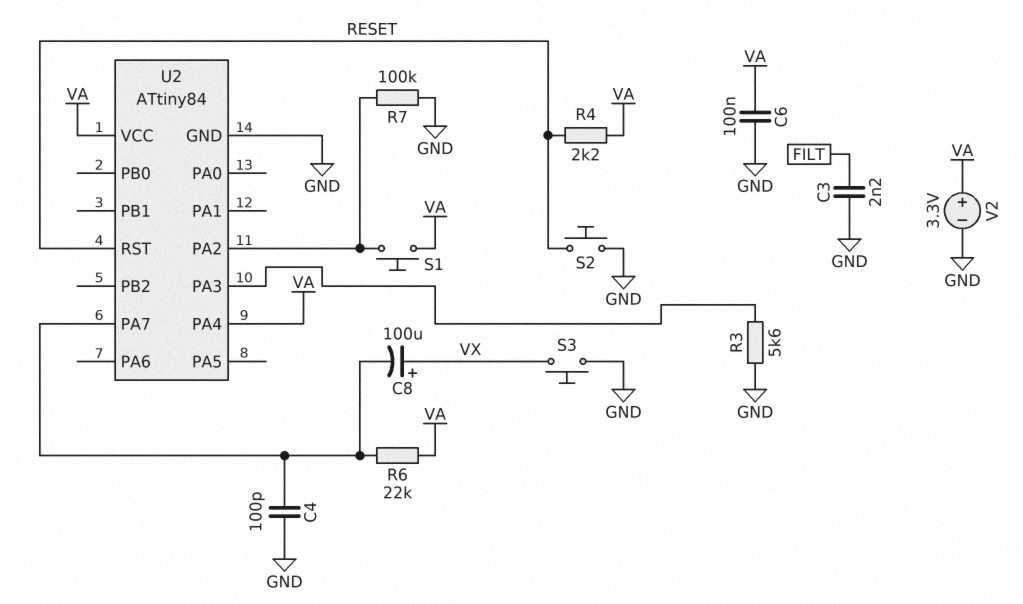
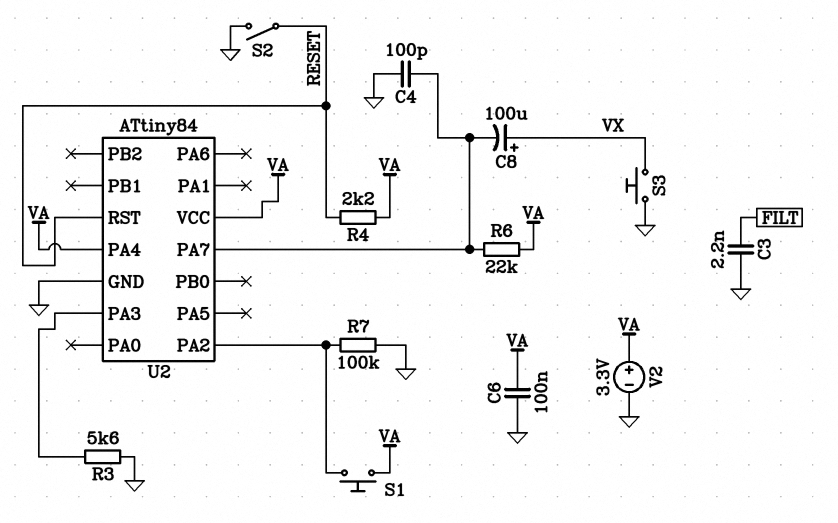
S2: button (GND, RESET) -> switch (GND, RESET)

